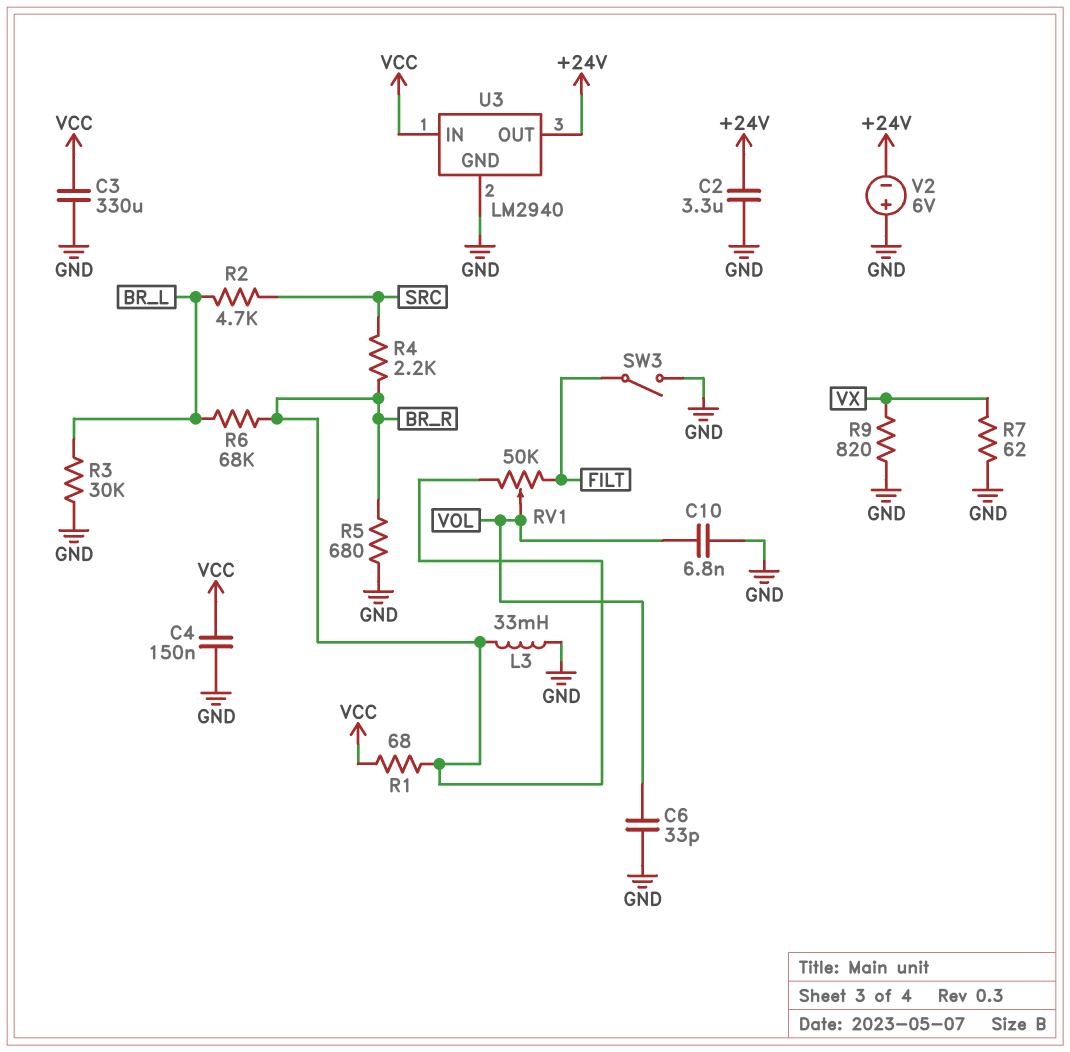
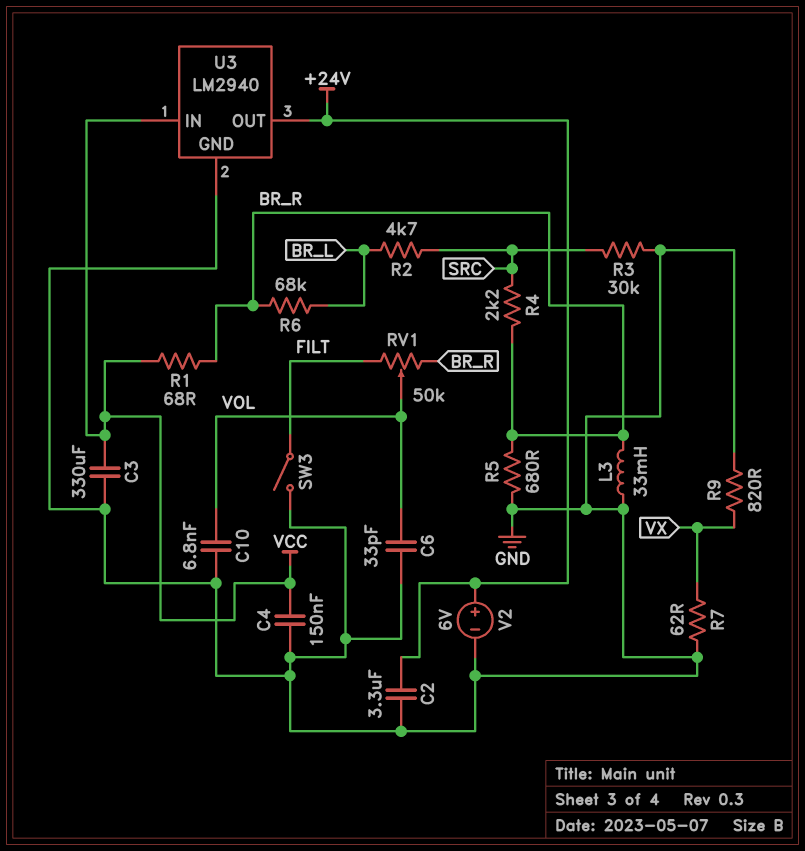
R3: 30k (BR_L, GND) -> 30k (GND, SRC)
V2: 6V (plus GND, minus +24V) -> 6V (plus +24V, minus GND)

